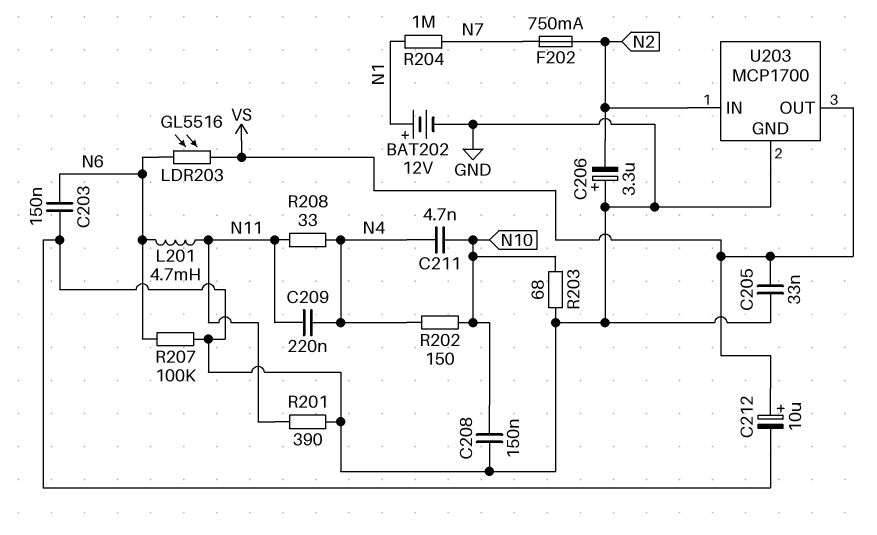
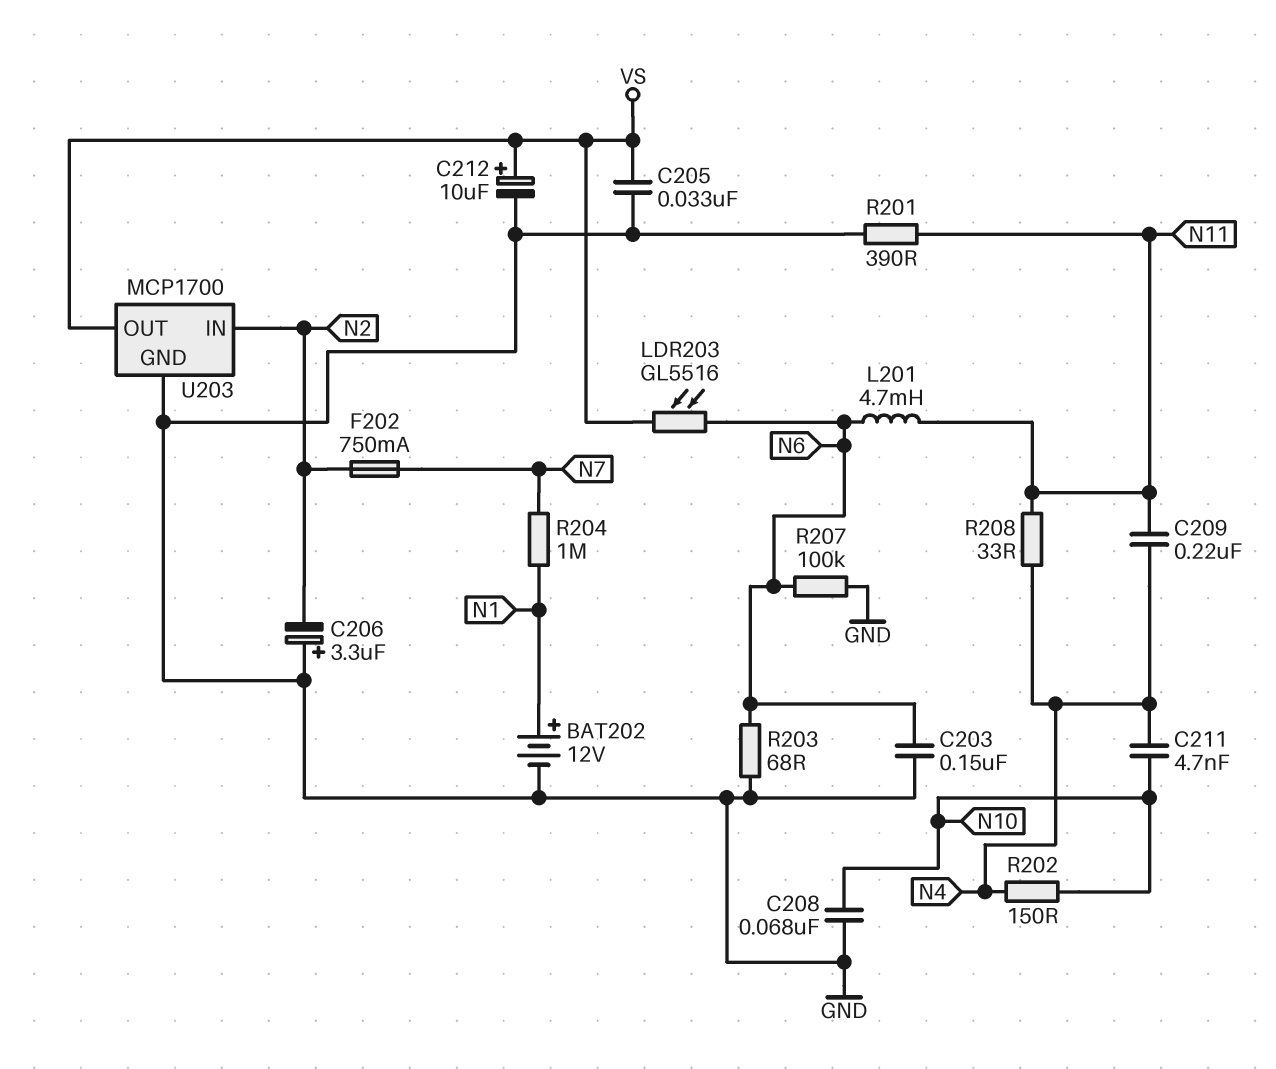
C208: 150nF (GND, N10) -> 68nF (GND, N10)
R203: 68 (GND, N10) -> 68 (GND, N6)

